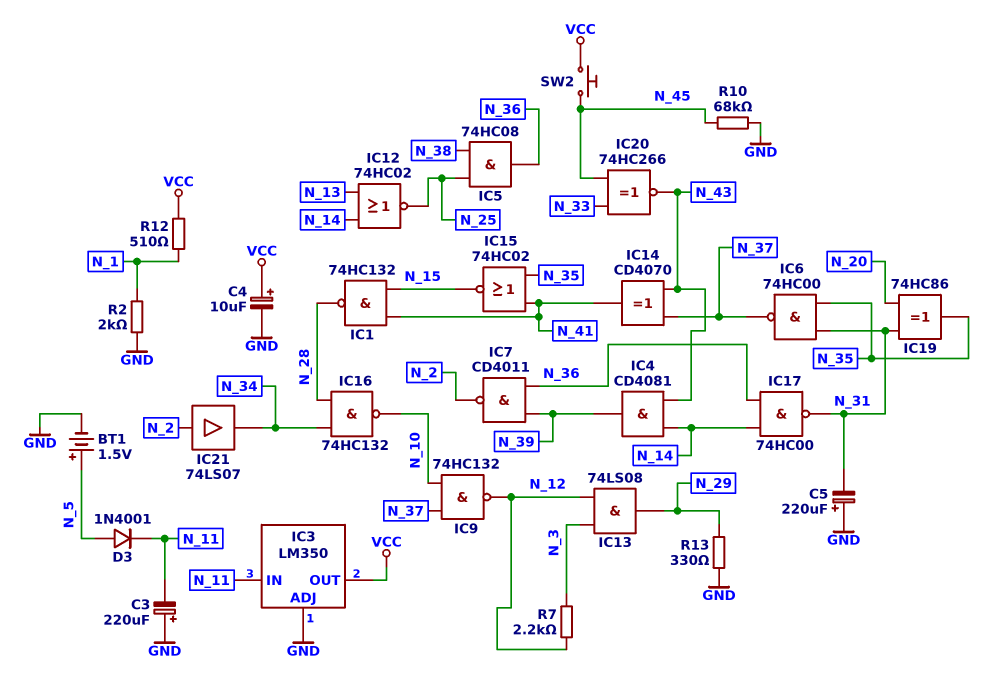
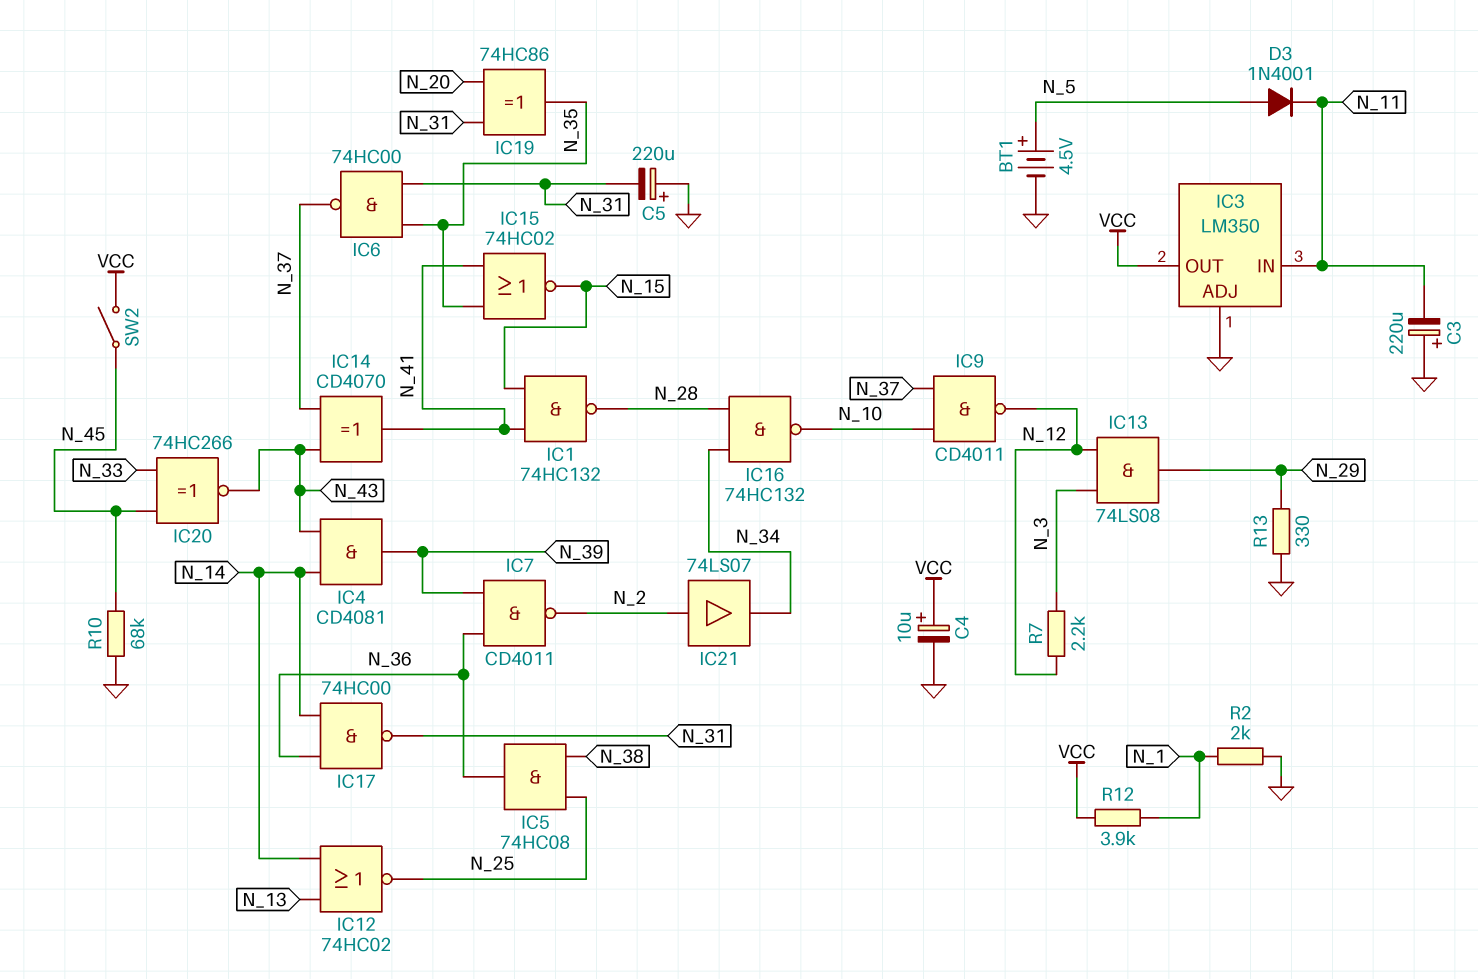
BT1: 1.5V (plus N_5, minus GND) -> 4.5V (plus N_5, minus GND)
IC9: NAND 74HC132 (in N_10, in N_37, out N_12) -> NAND CD4011 (in N_10, in N_37, out N_12)
R12: 510 (N_1, VCC) -> 3.9k (N_1, VCC)
SW2: button (N_45, VCC) -> switch (N_45, VCC)

